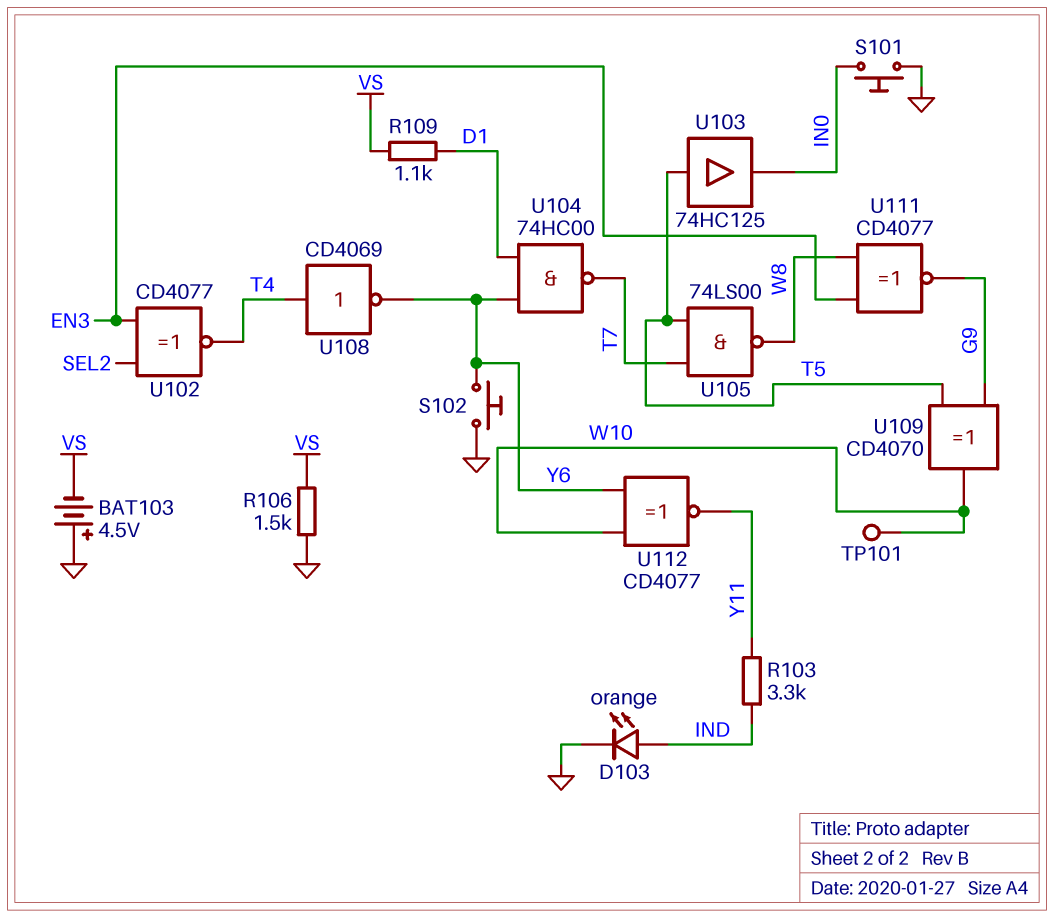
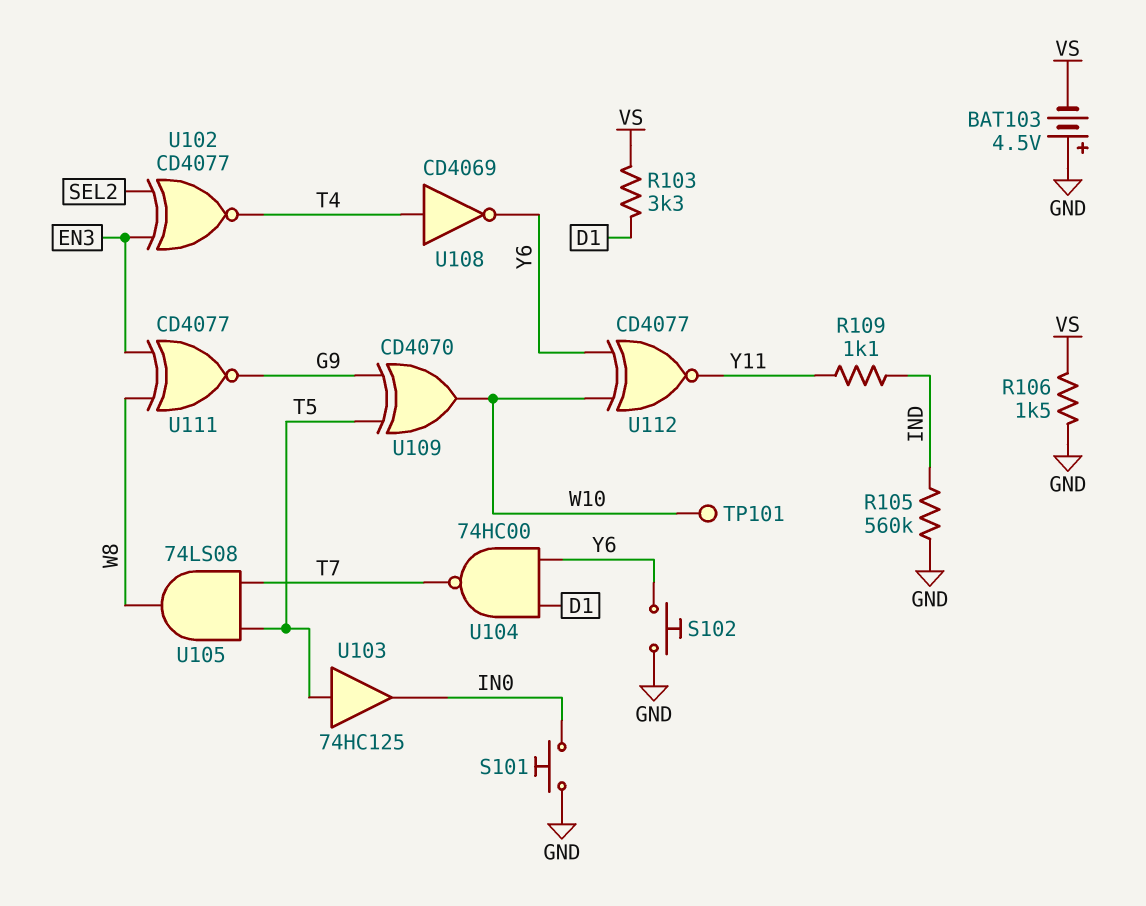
D103: LED orange (A IND, K GND) -> none
R103: 3.3k (IND, Y11) -> 3.3k (D1, VS)
R105: none -> 560k (GND, IND)
R109: 1.1k (D1, VS) -> 1.1k (IND, Y11)
U105: NAND 74LS00 (in T5, in T7, out W8) -> AND 74LS08 (in T5, in T7, out W8)

